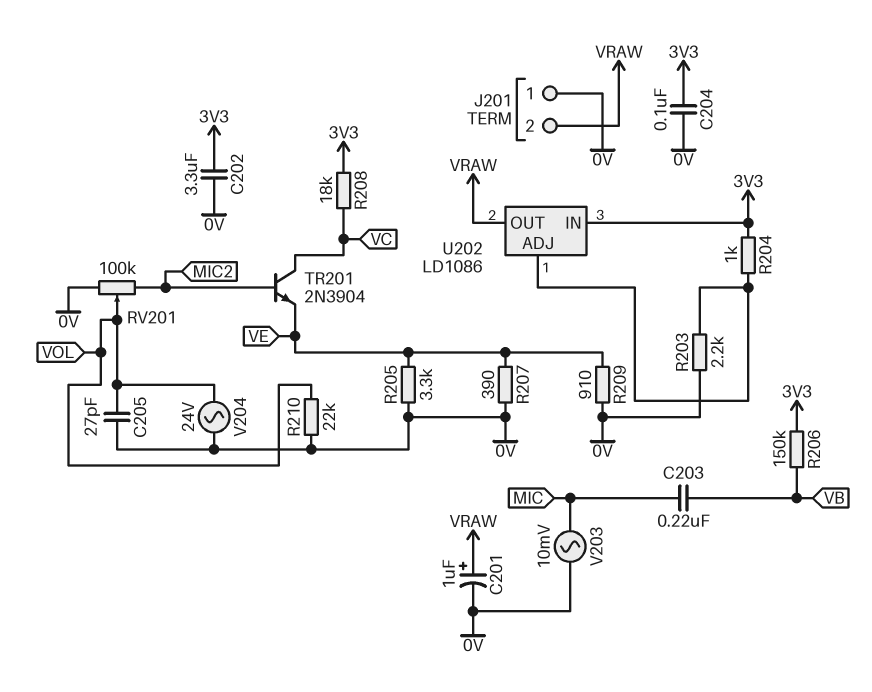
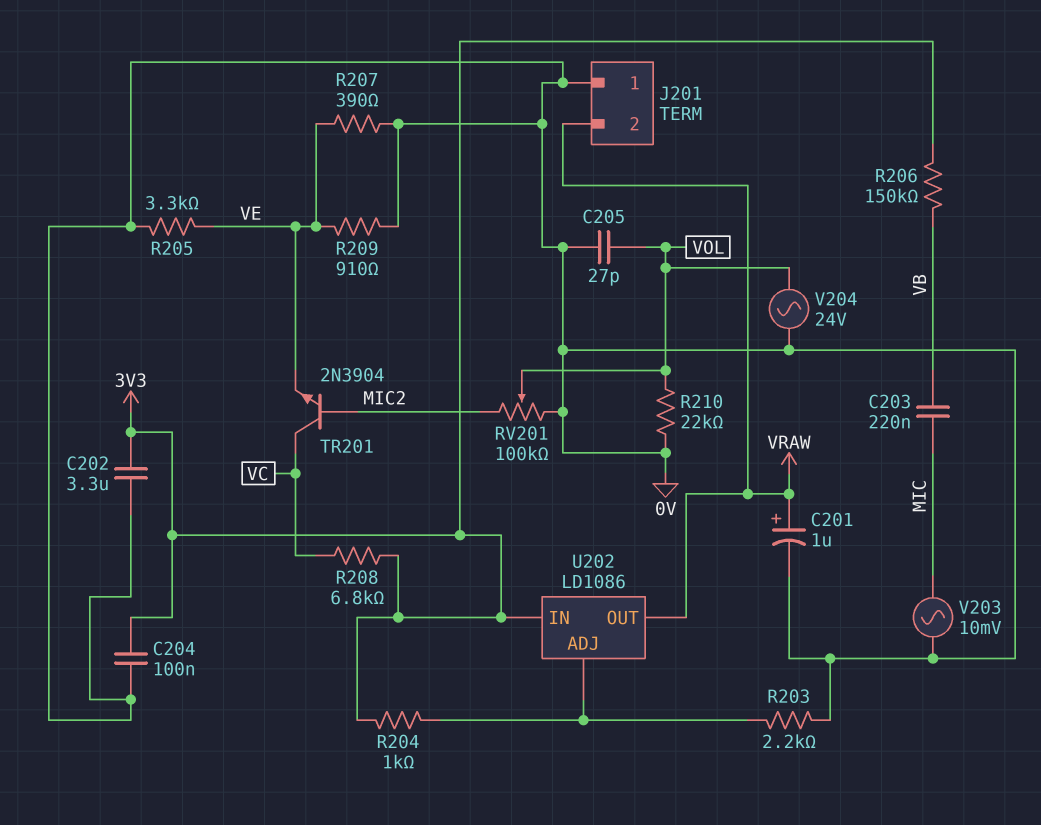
R208: 18k (3V3, VC) -> 6.8k (3V3, VC)

